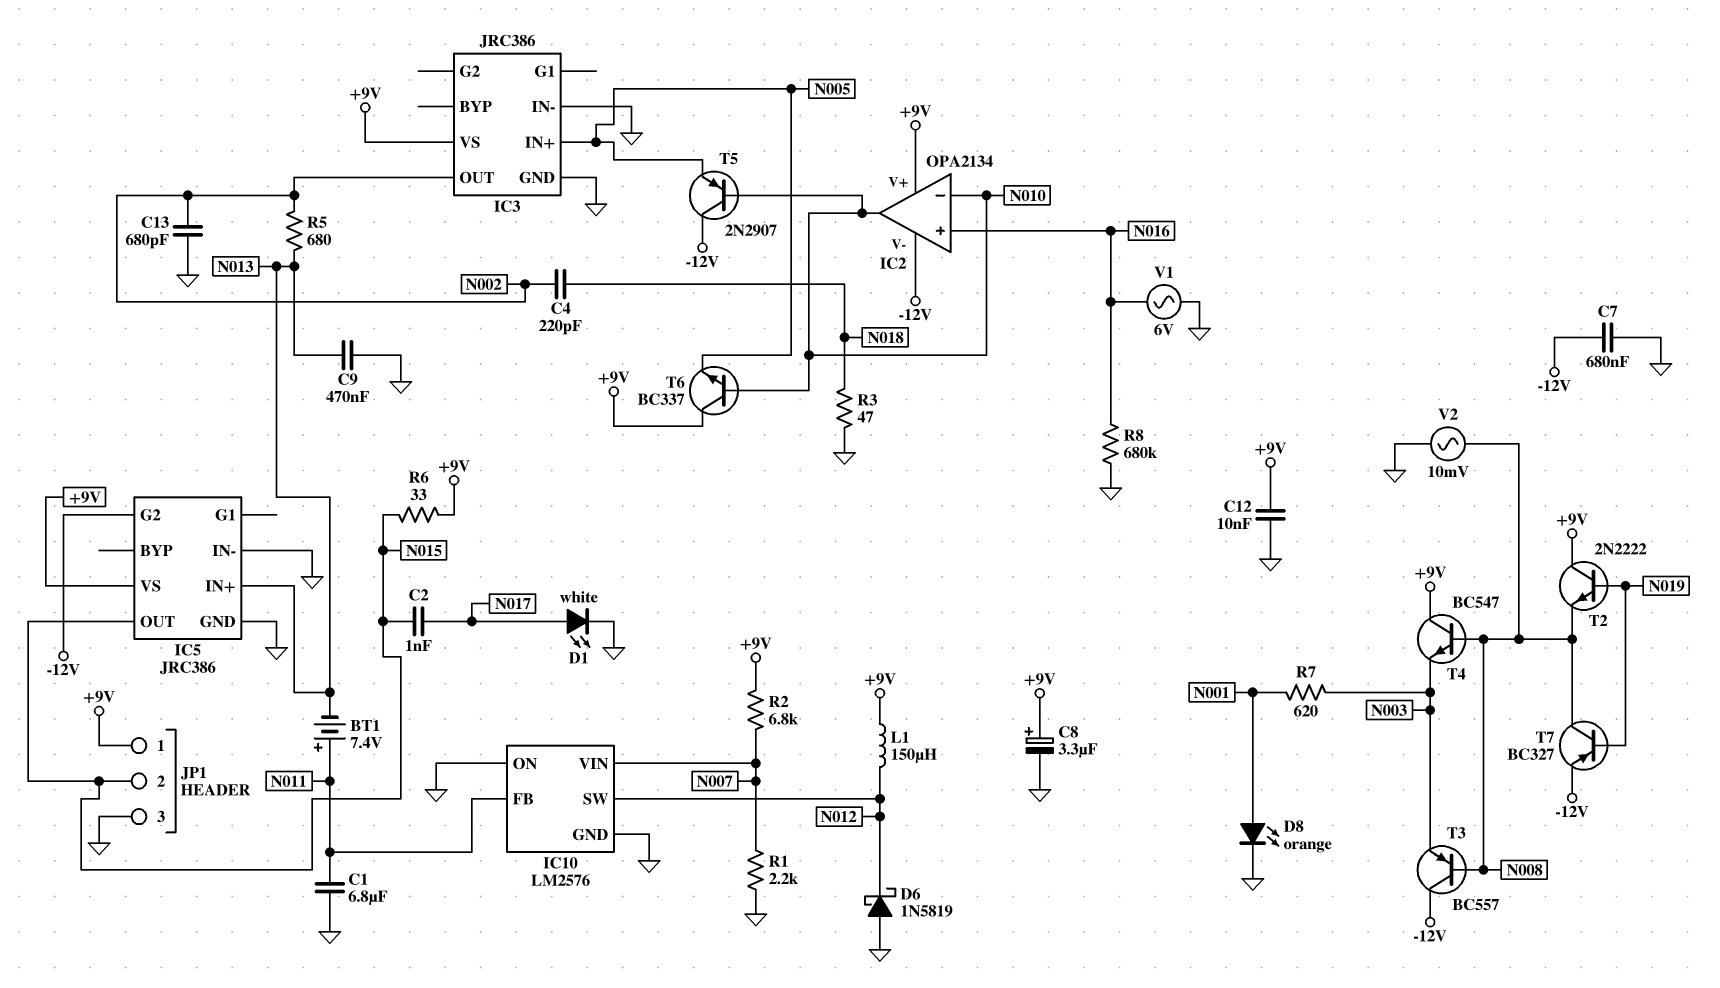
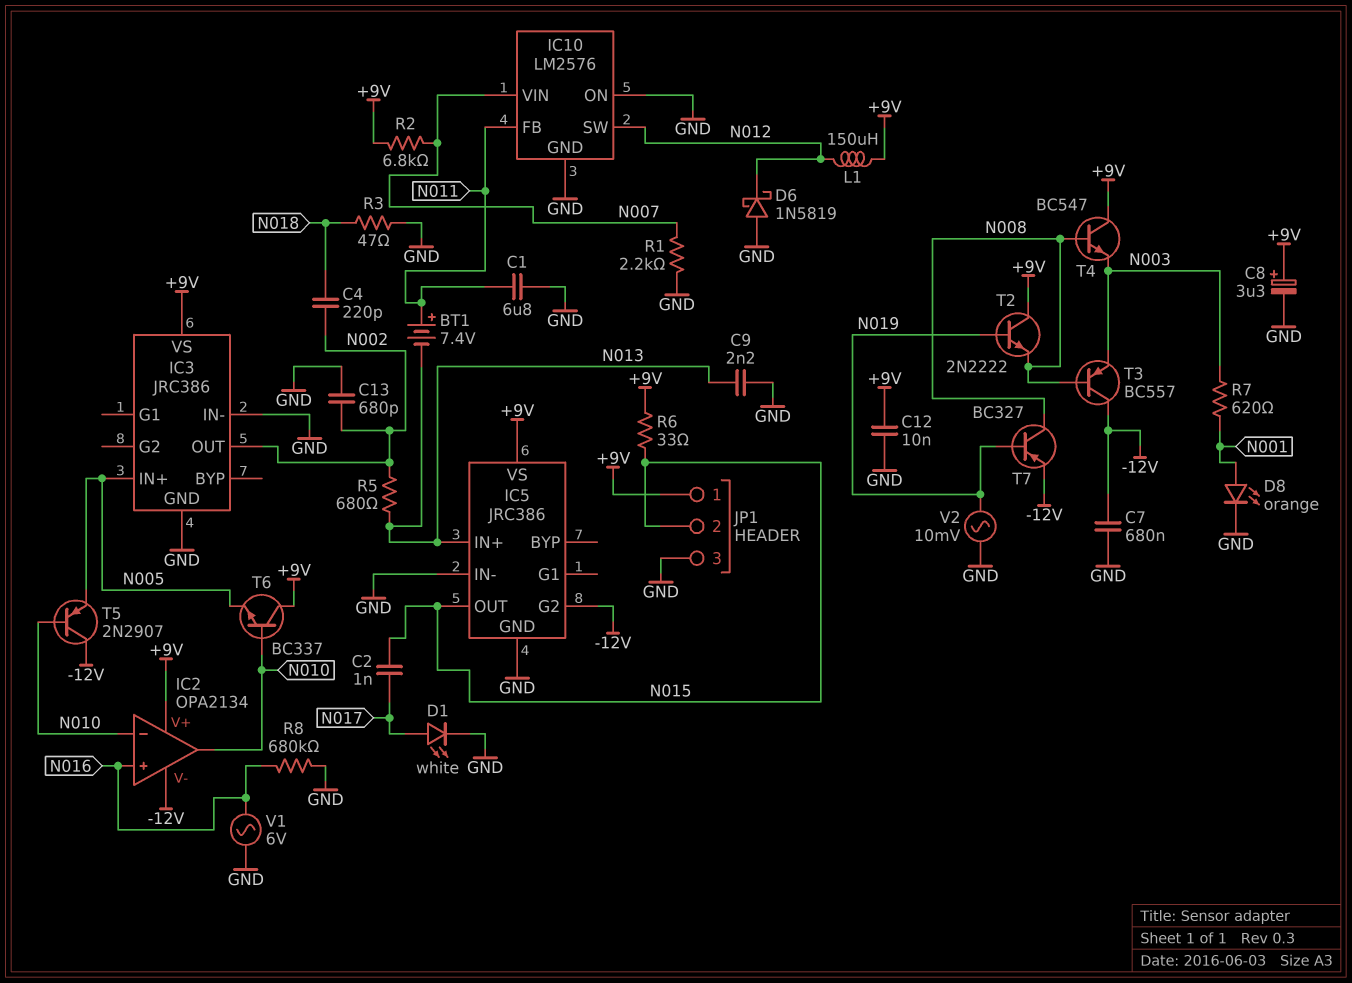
C9: 470nF (GND, N013) -> 2.2nF (GND, N013)
V2: AC 10mV (GND, N008) -> AC 10mV (GND, N019)

